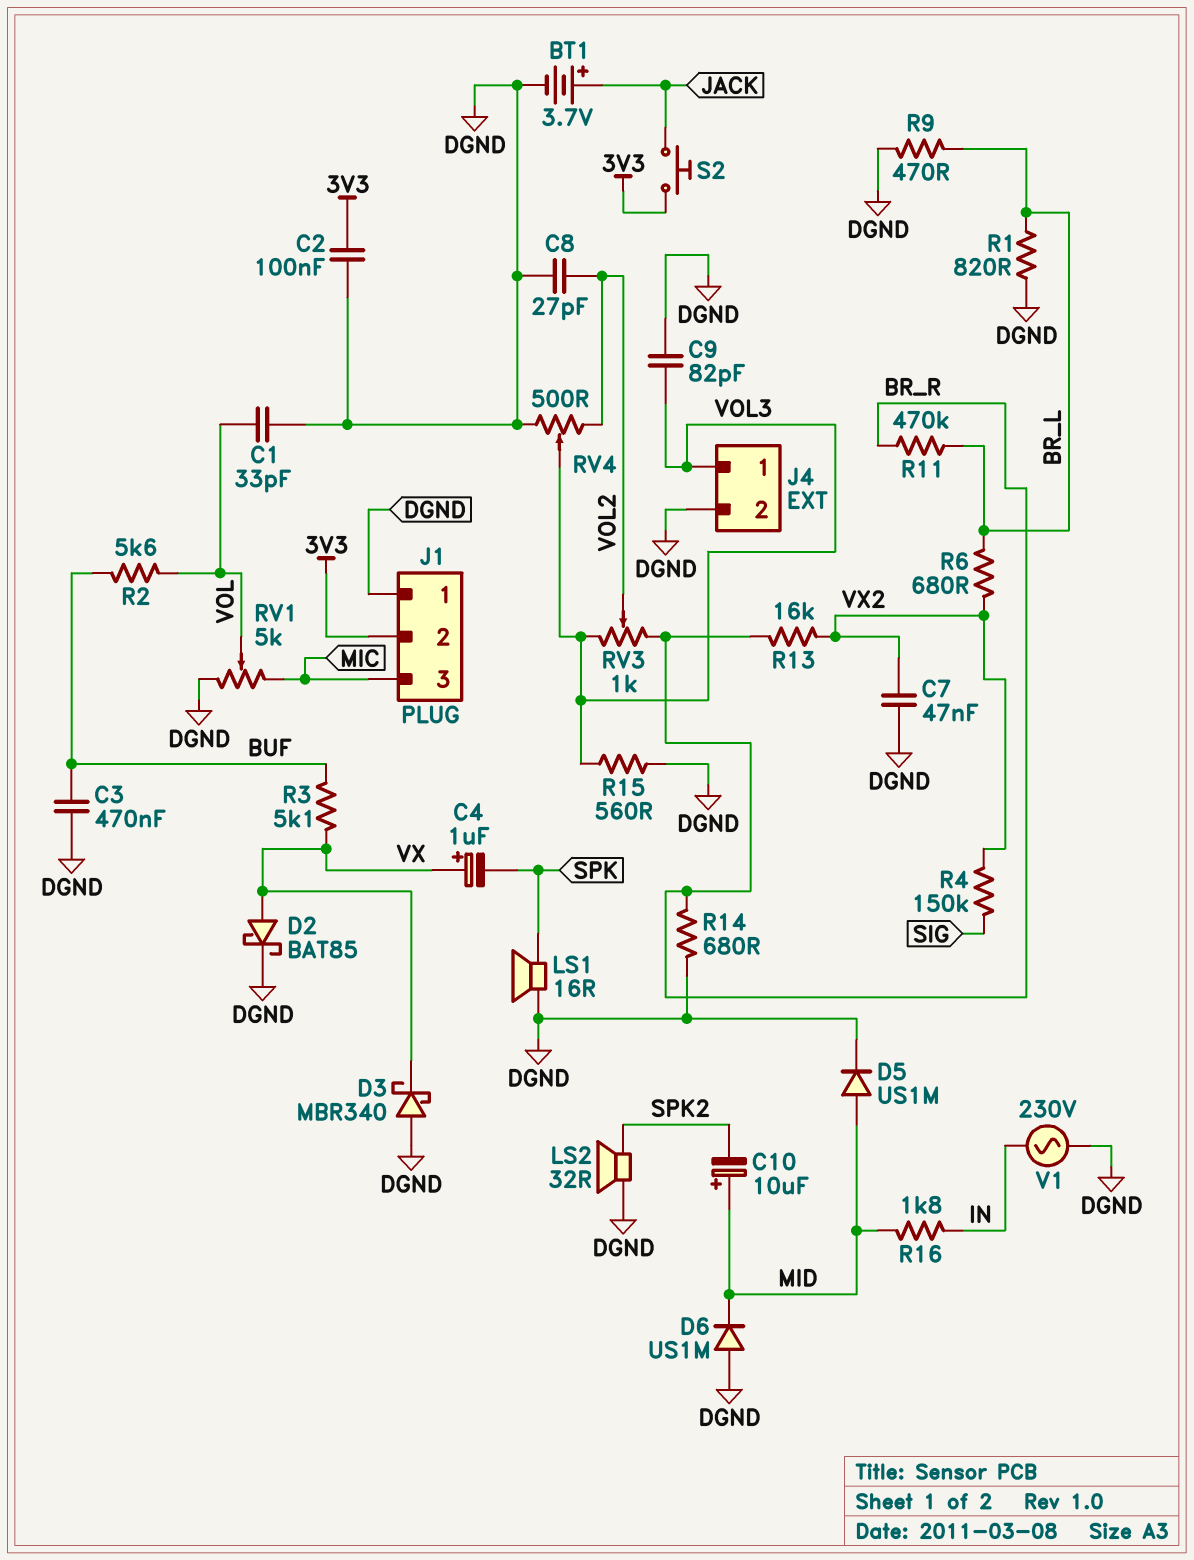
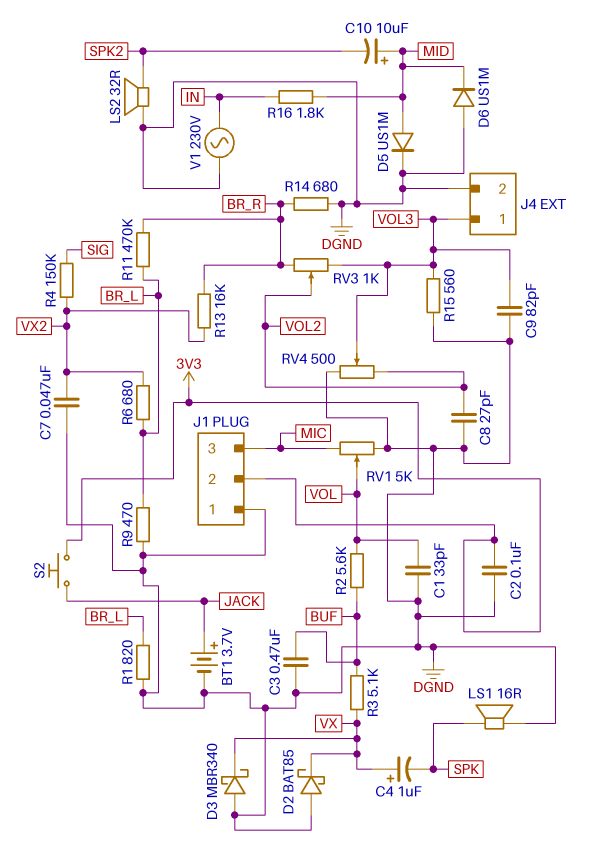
D2: schottky BAT85 (A VX, K DGND) -> schottky BAT85 (A DGND, K VX)

